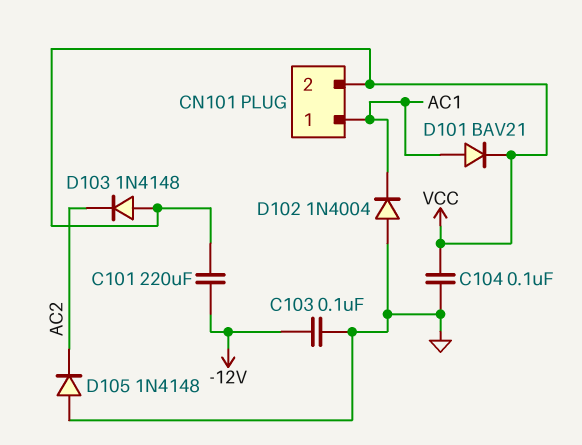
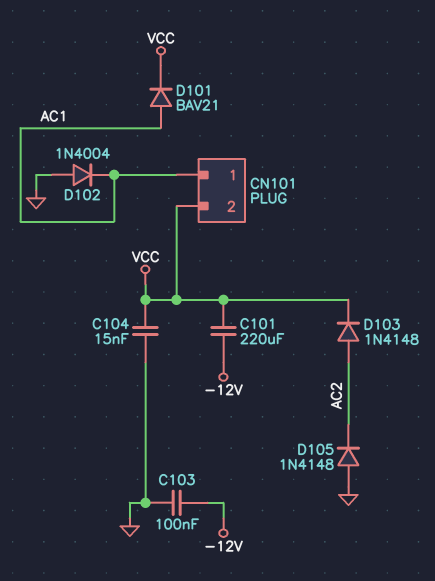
C104: 100nF (GND, VCC) -> 15nF (GND, VCC)
D103: diode 1N4148 (A VCC, K AC2) -> diode 1N4148 (A AC2, K VCC)

